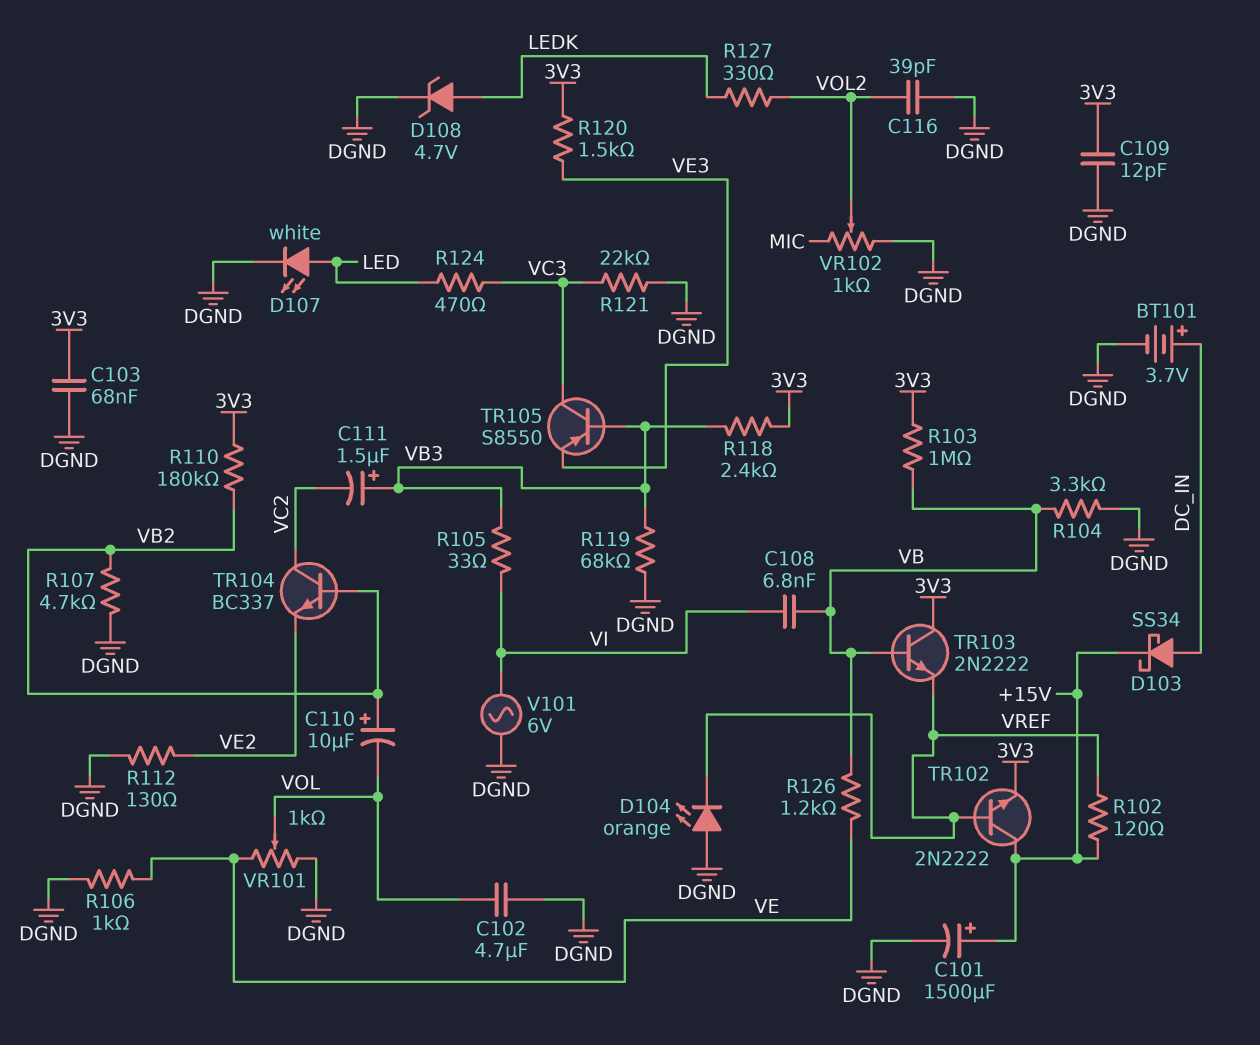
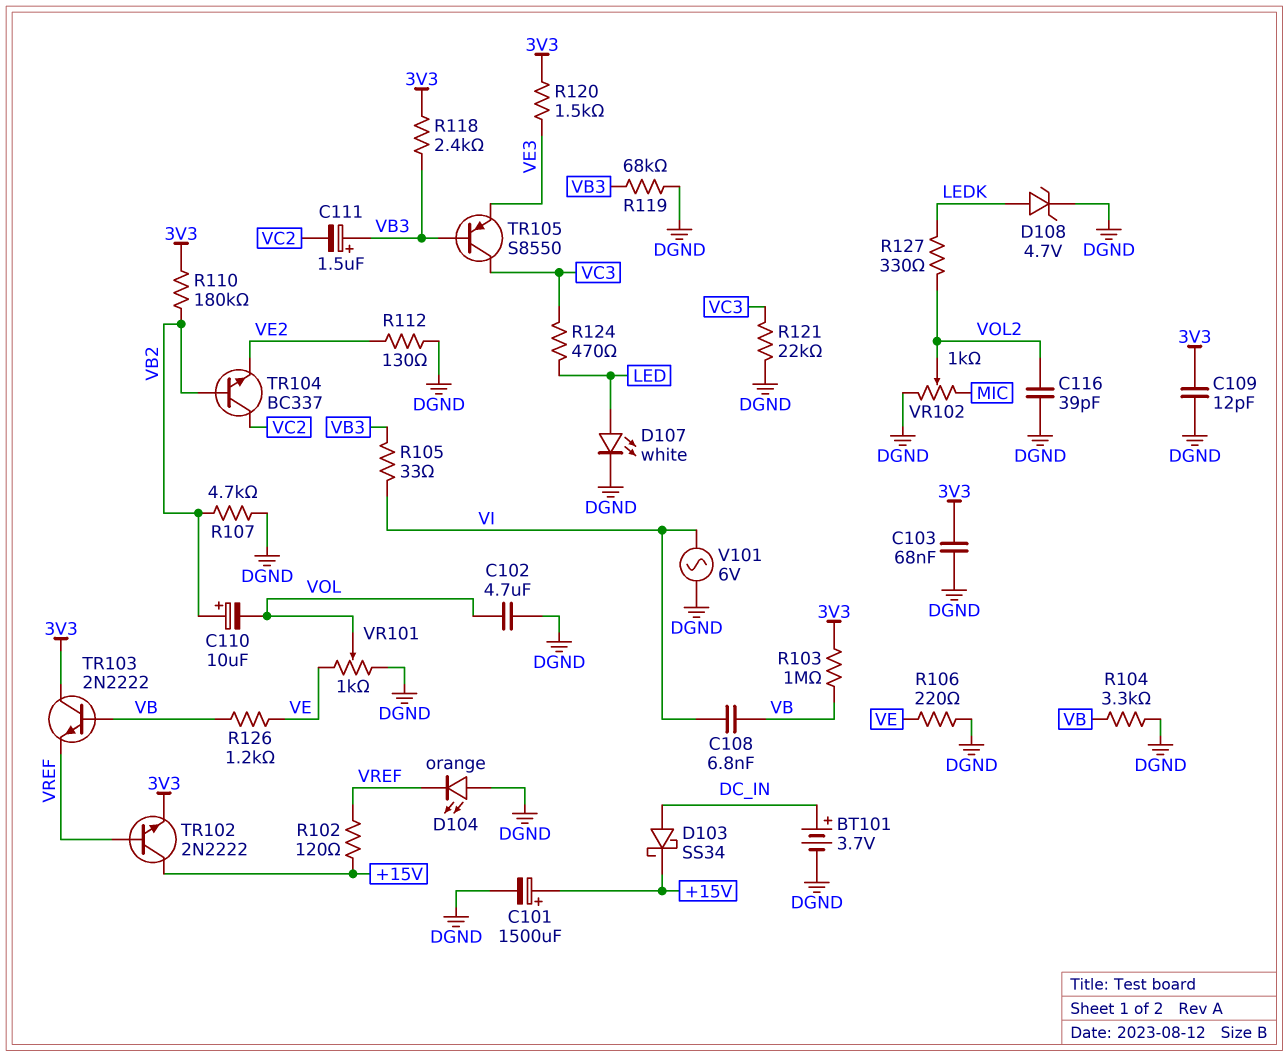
R106: 1k (DGND, VE) -> 220 (DGND, VE)

